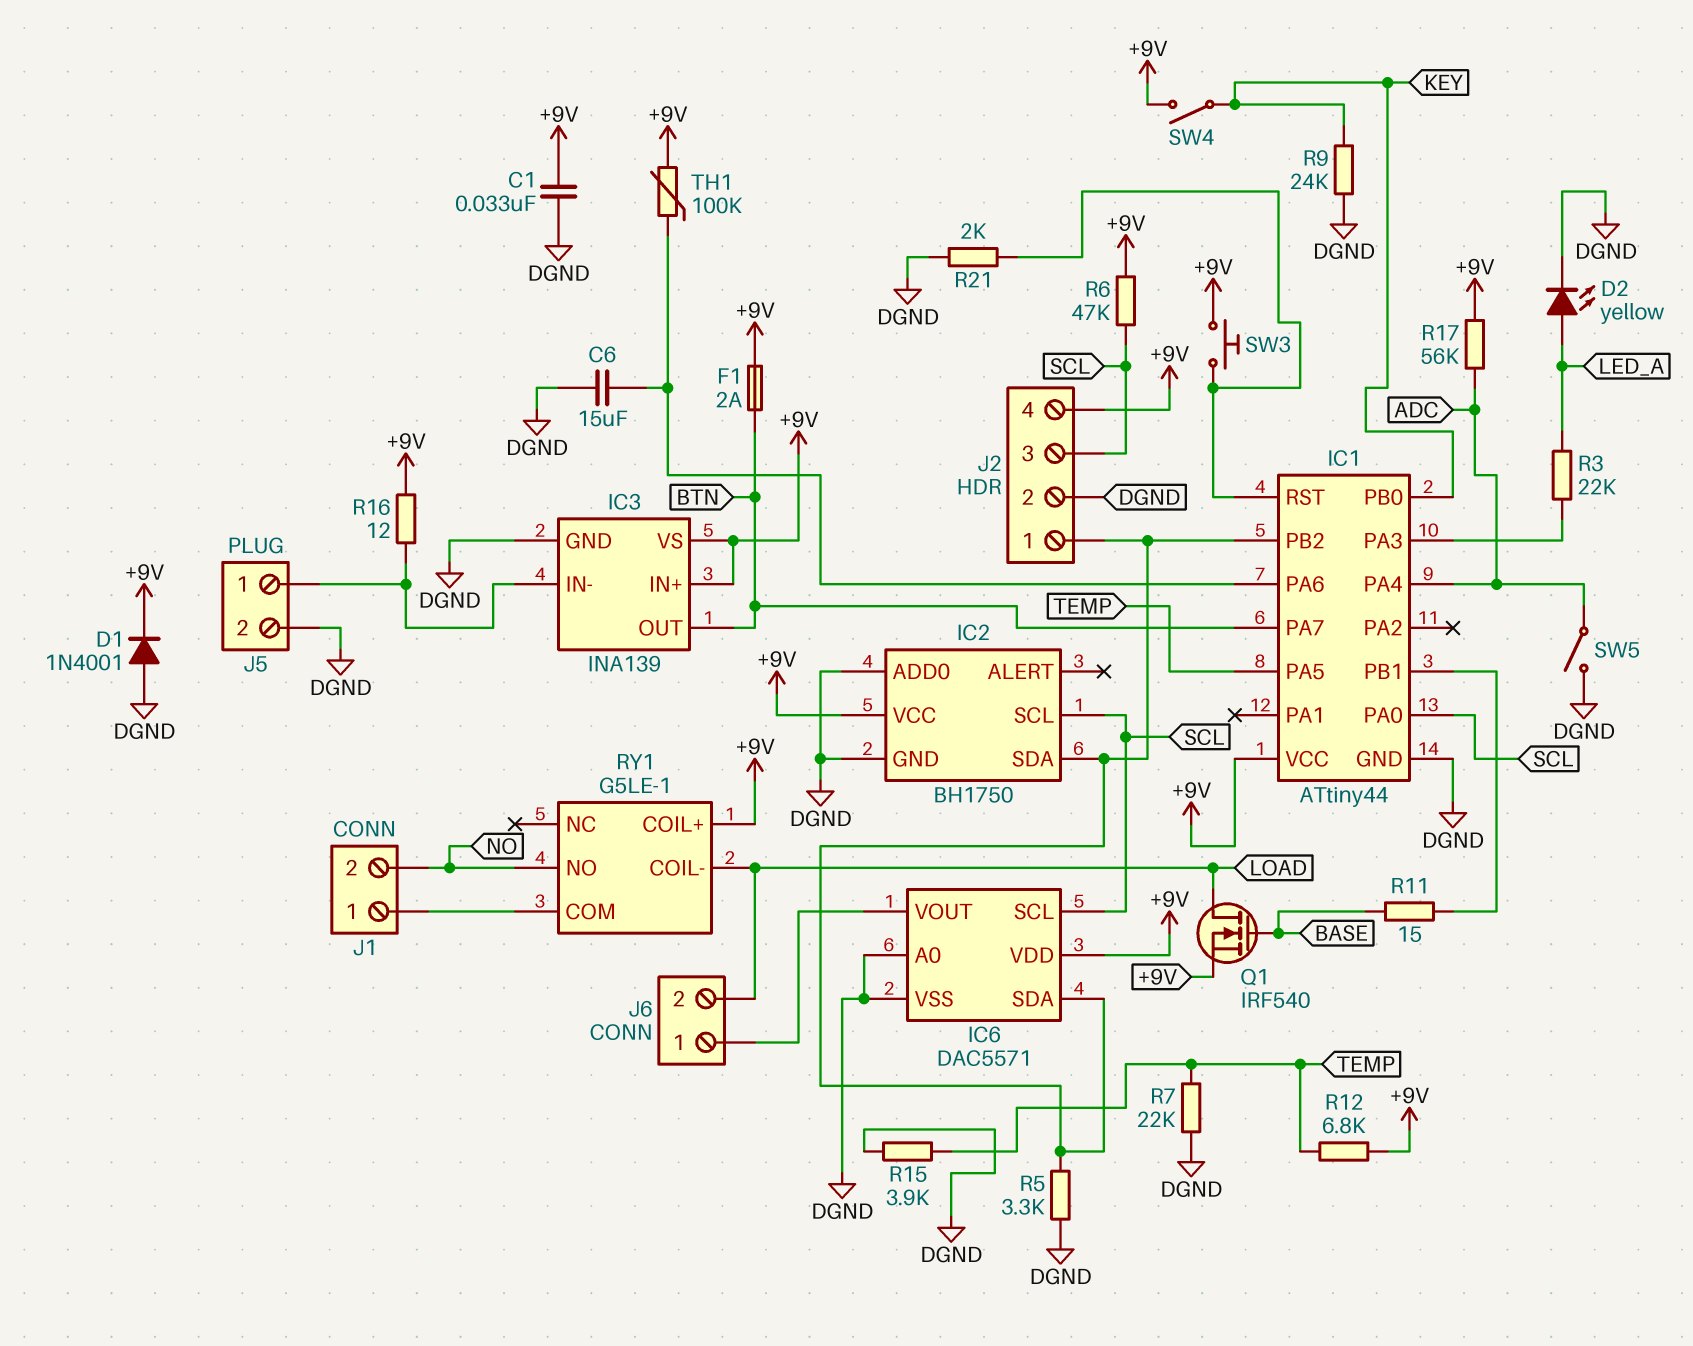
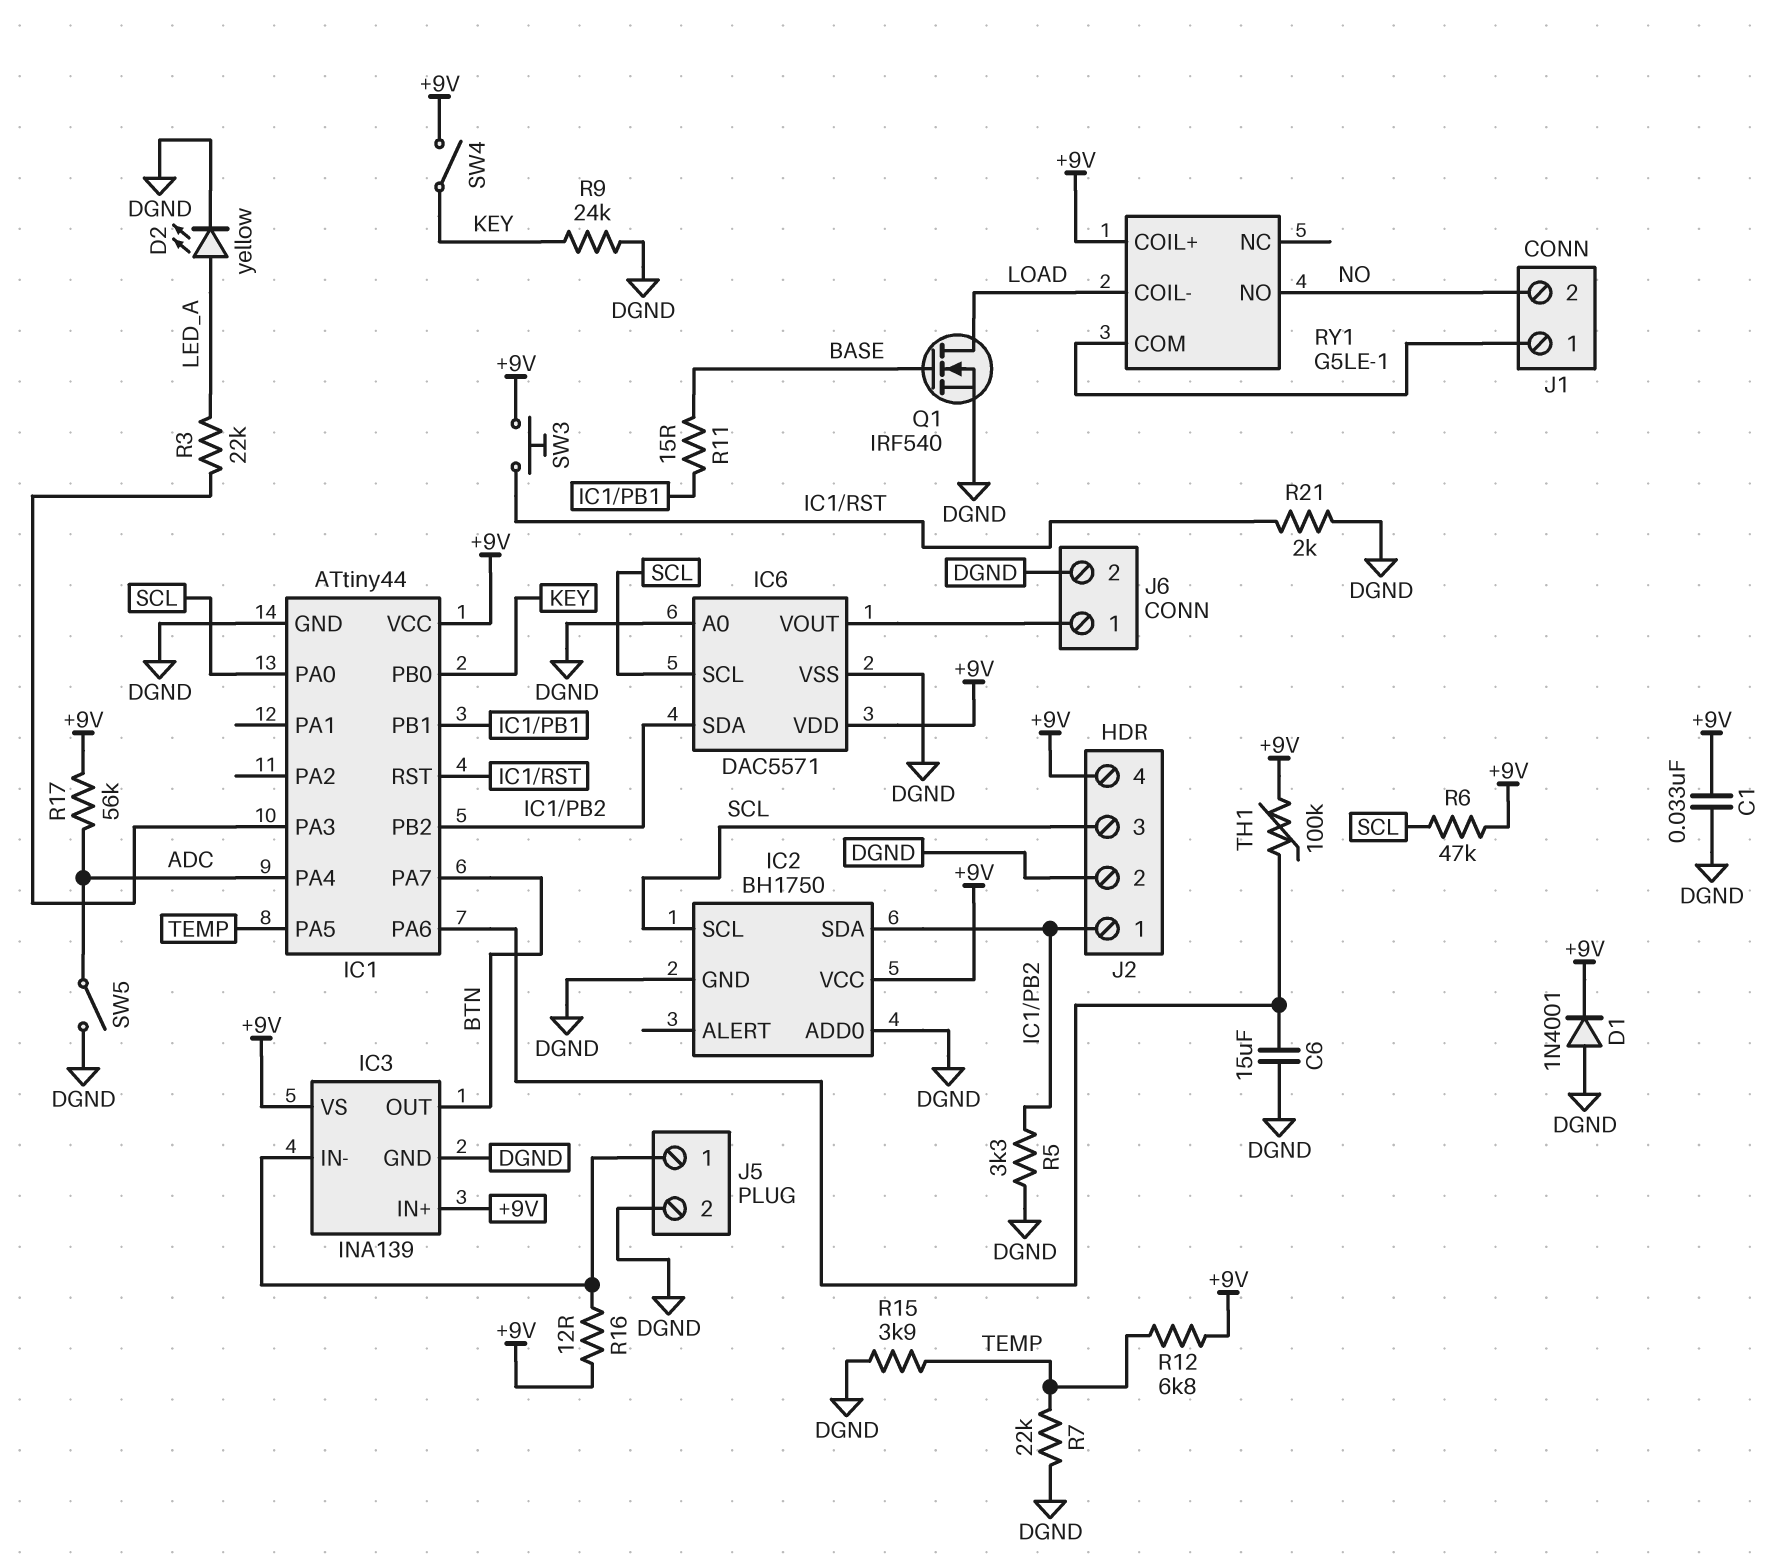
F1: 2A (+9V, BTN) -> none
J6 pin 2: LOAD -> DGND
Q1: NMOS IRF540 (G BASE, D LOAD, S +9V) -> NMOS IRF540 (G BASE, D LOAD, S DGND)

